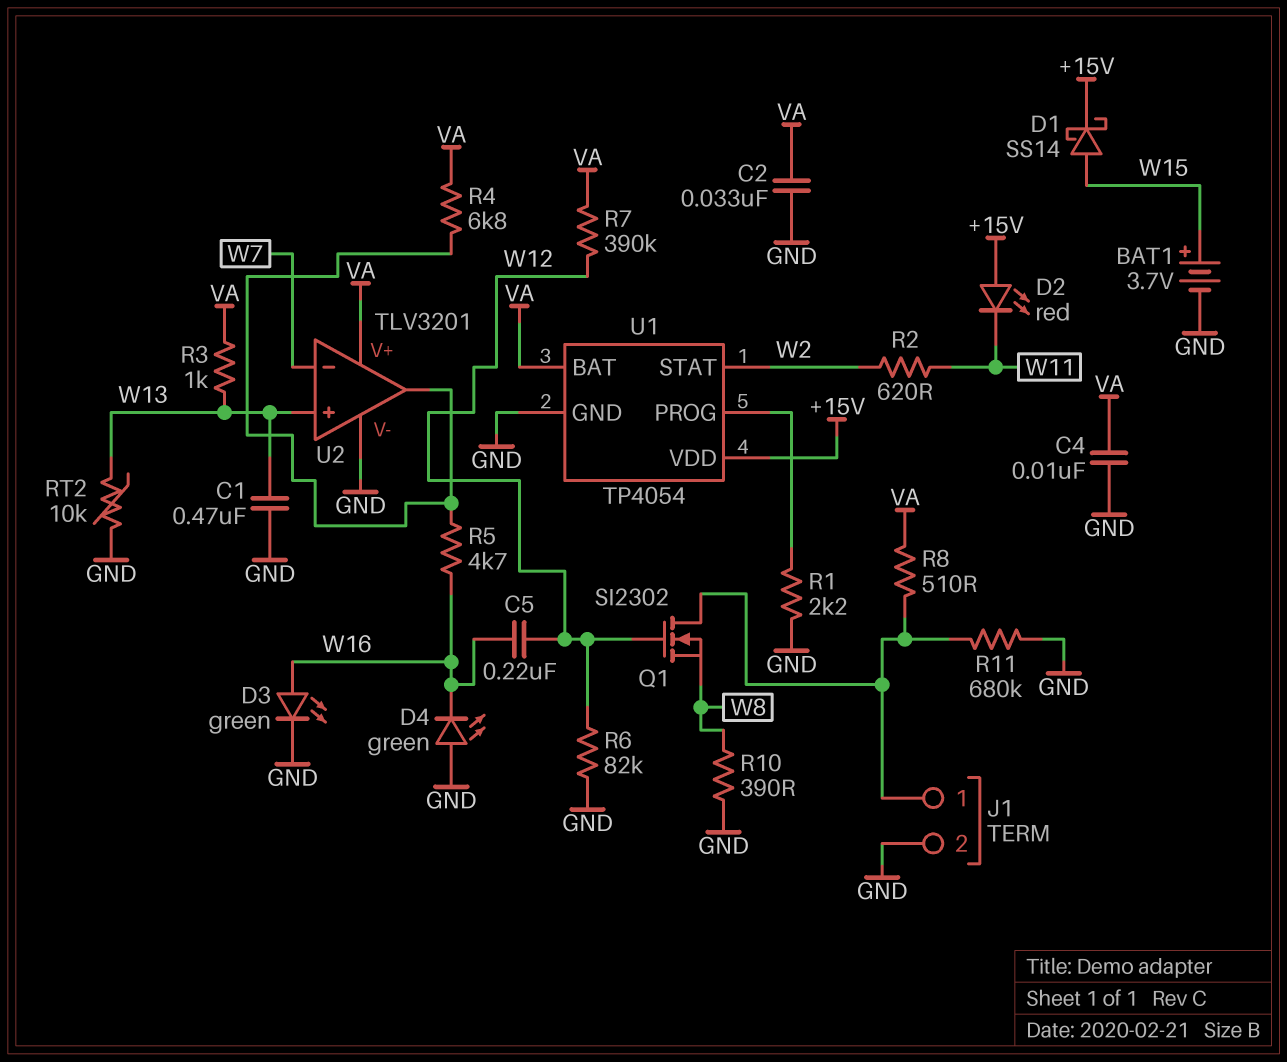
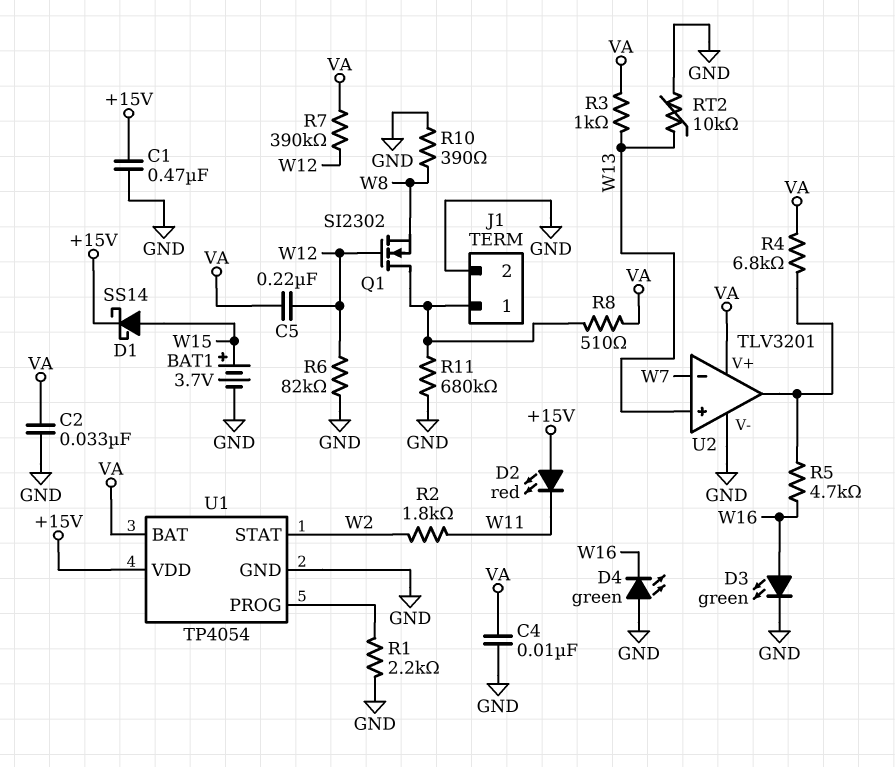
C1: 470nF (GND, W13) -> 470nF (+15V, GND)
C5: 220nF (W12, W16) -> 220nF (VA, W12)
R2: 620 (W2, W11) -> 1.8k (W2, W11)

